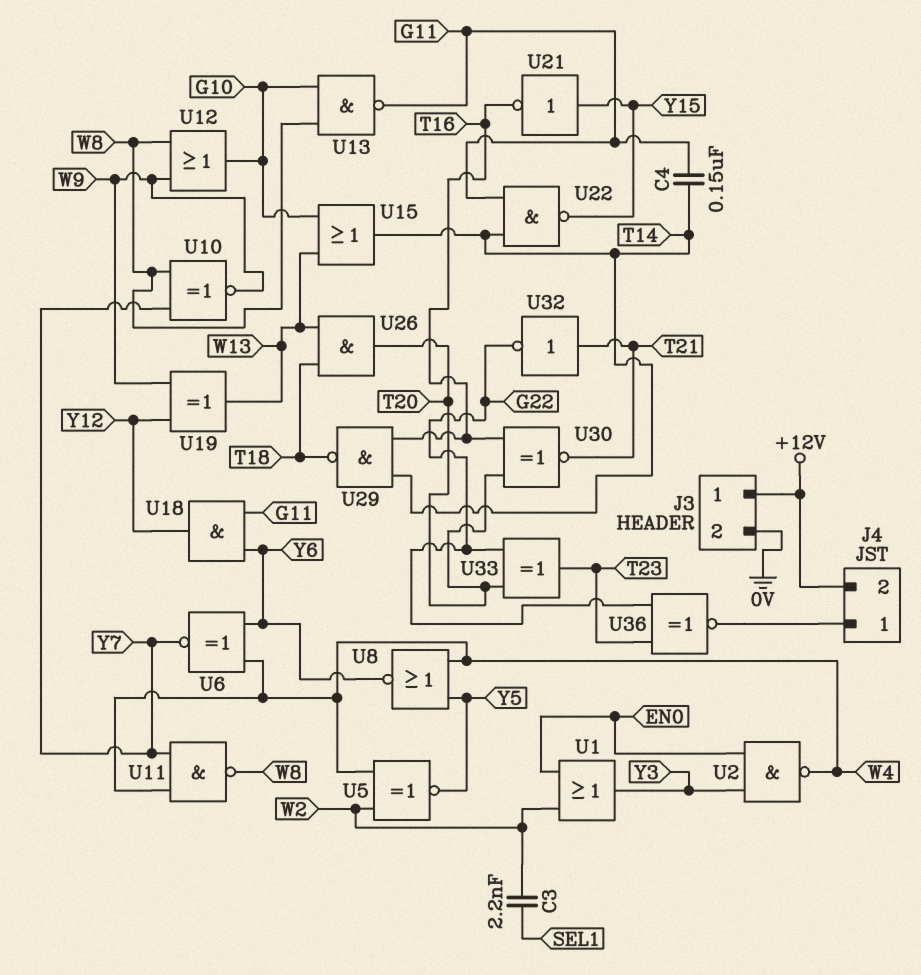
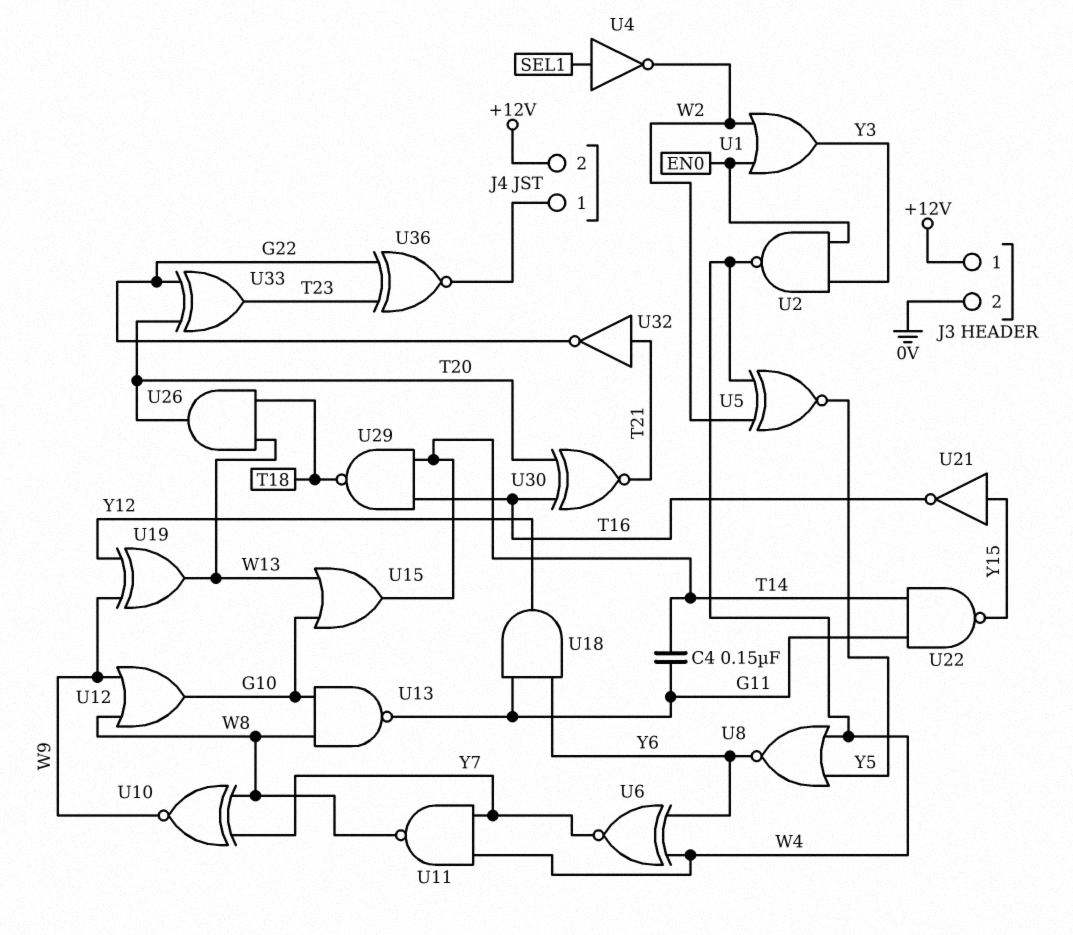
C3: 2.2nF (SEL1, W2) -> none
U4: none -> NOT (in SEL1, out W2)

